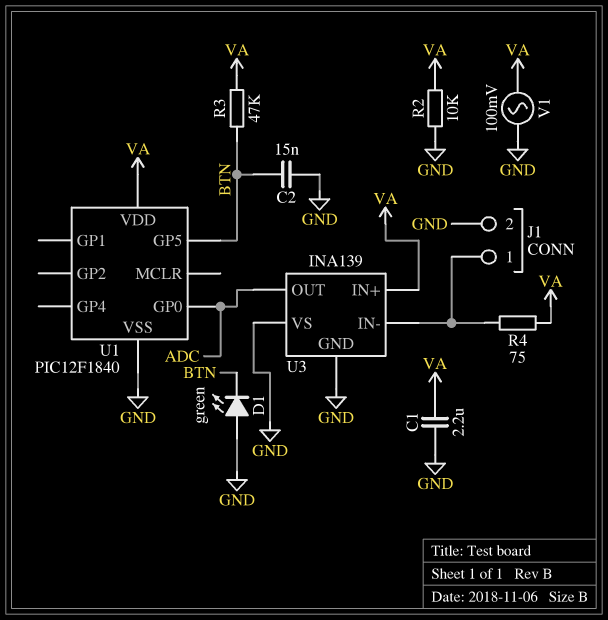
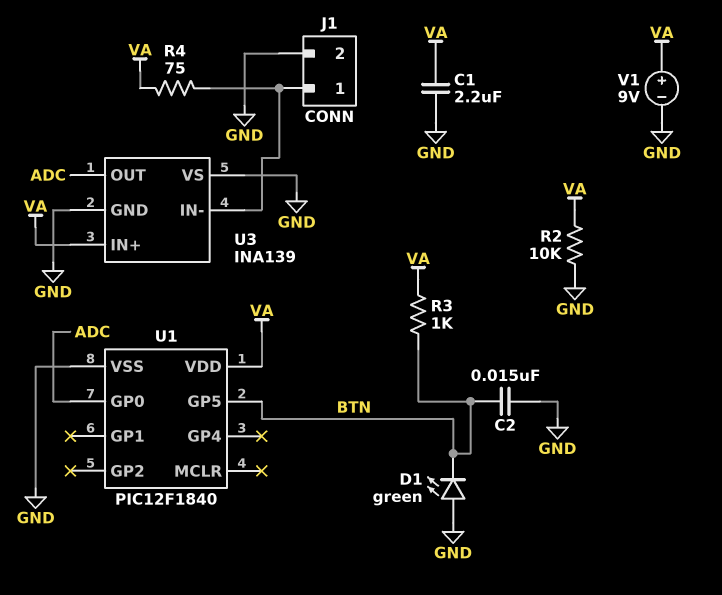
R3: 47k (BTN, VA) -> 1k (BTN, VA)
V1: AC 100mV (GND, VA) -> 9V (plus VA, minus GND)

